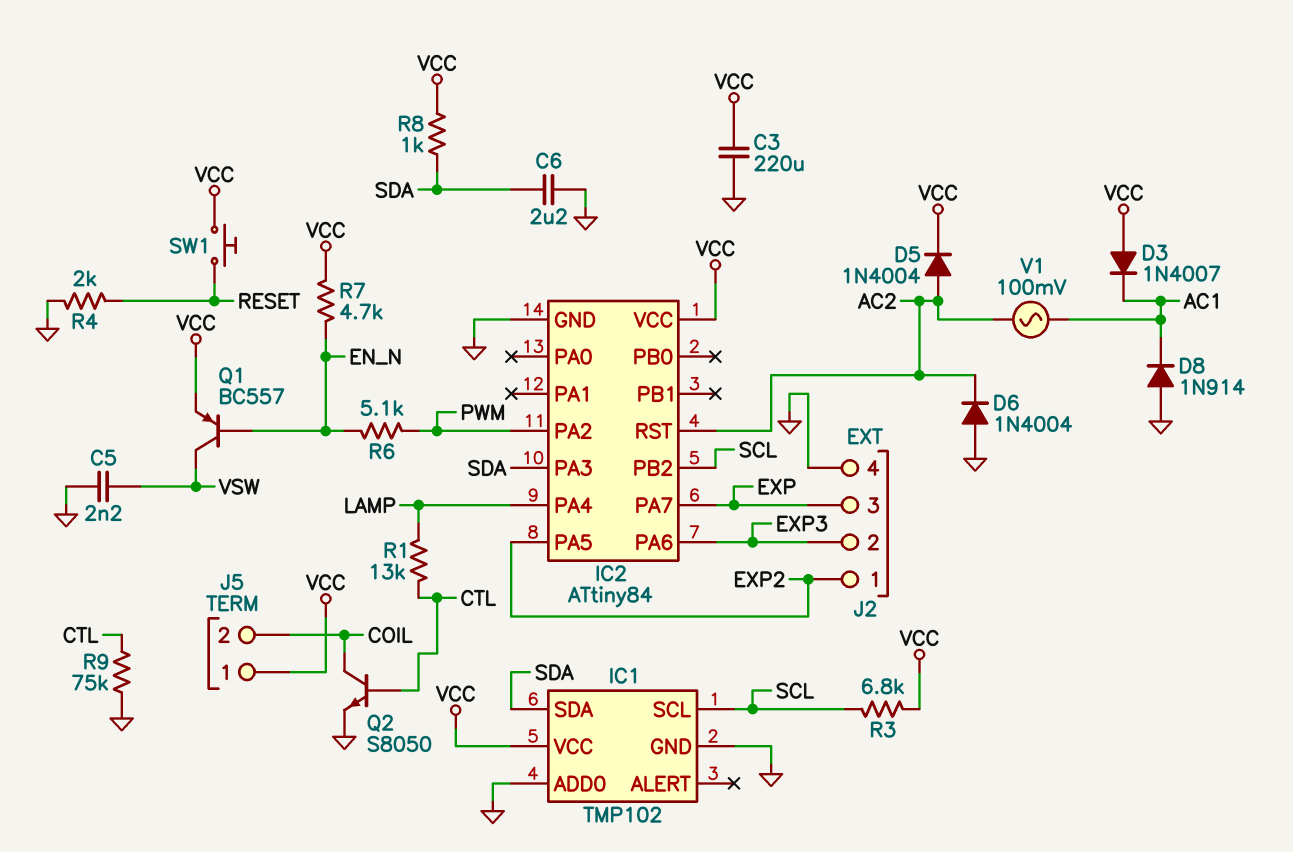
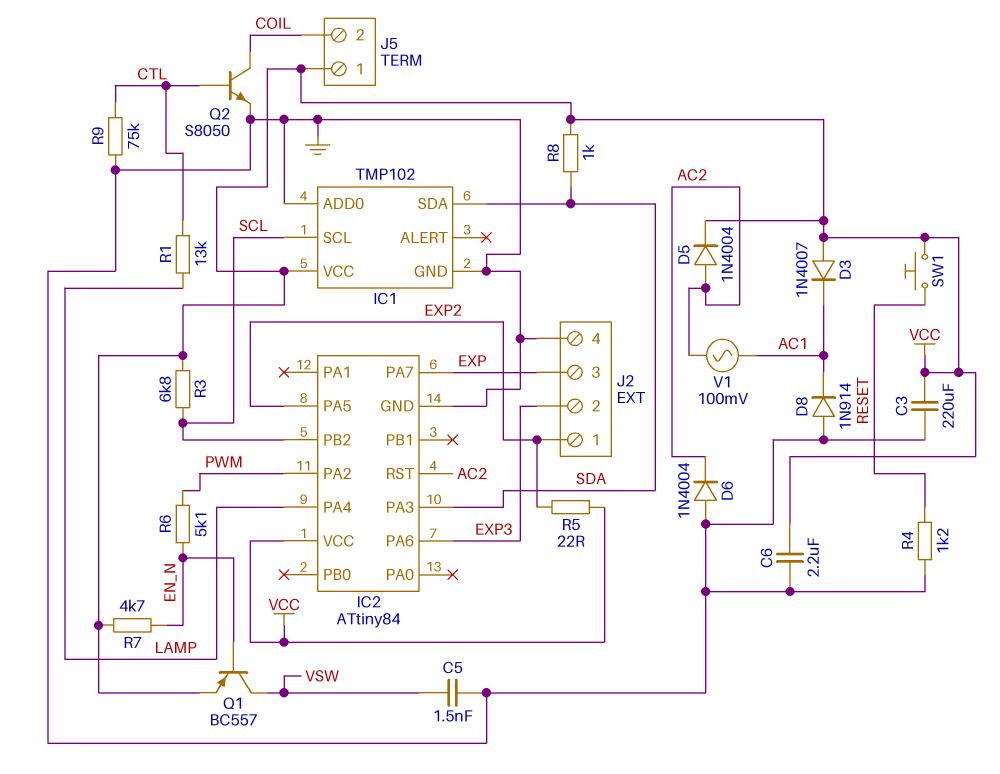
C5: 2.2nF (GND, VSW) -> 1.5nF (GND, VSW)
C6: 2.2uF (GND, SDA) -> 2.2uF (GND, VCC)
R4: 2k (GND, RESET) -> 1.2k (GND, RESET)
R5: none -> 22 (EXP2, VCC)

